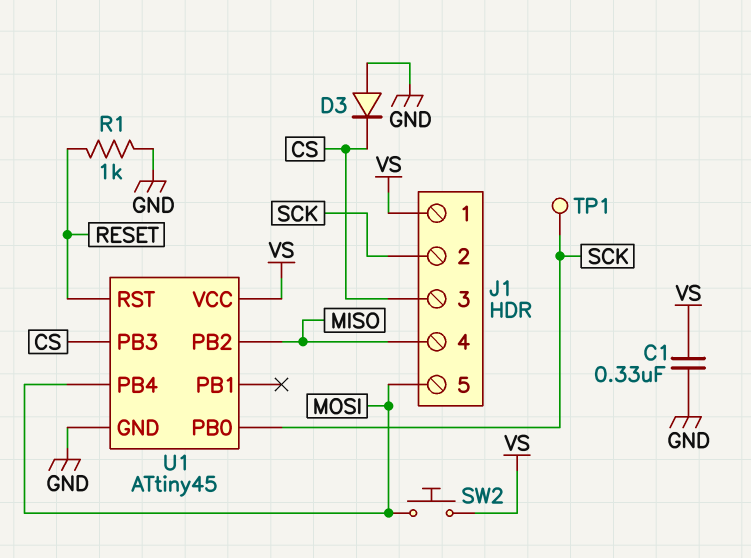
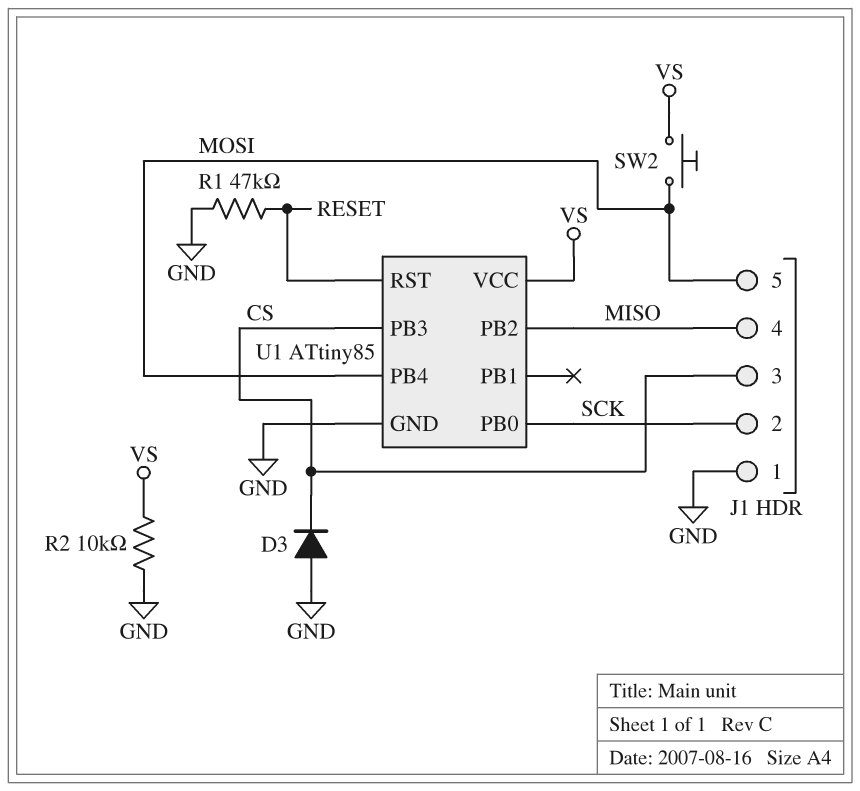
C1: 330nF (GND, VS) -> none
J1 pin 1: VS -> GND
R1: 1k (GND, RESET) -> 47k (GND, RESET)
R2: none -> 10k (GND, VS)
TP1: test point (SCK) -> none
U1: ATtiny45 -> ATtiny85

